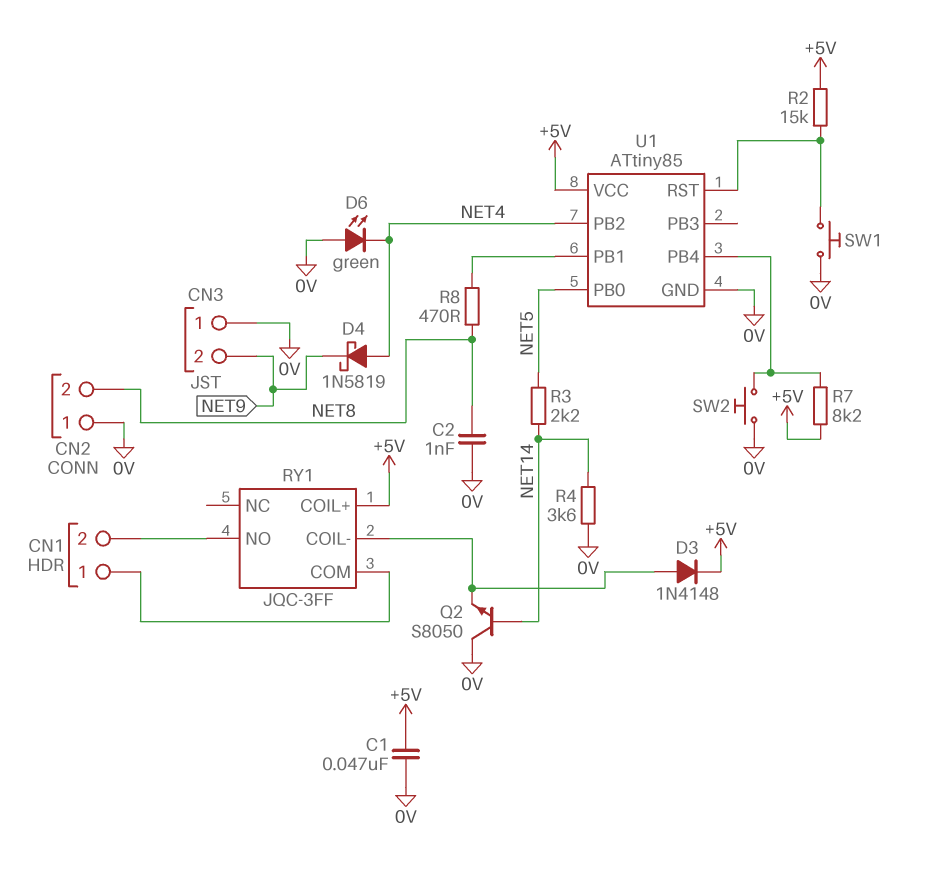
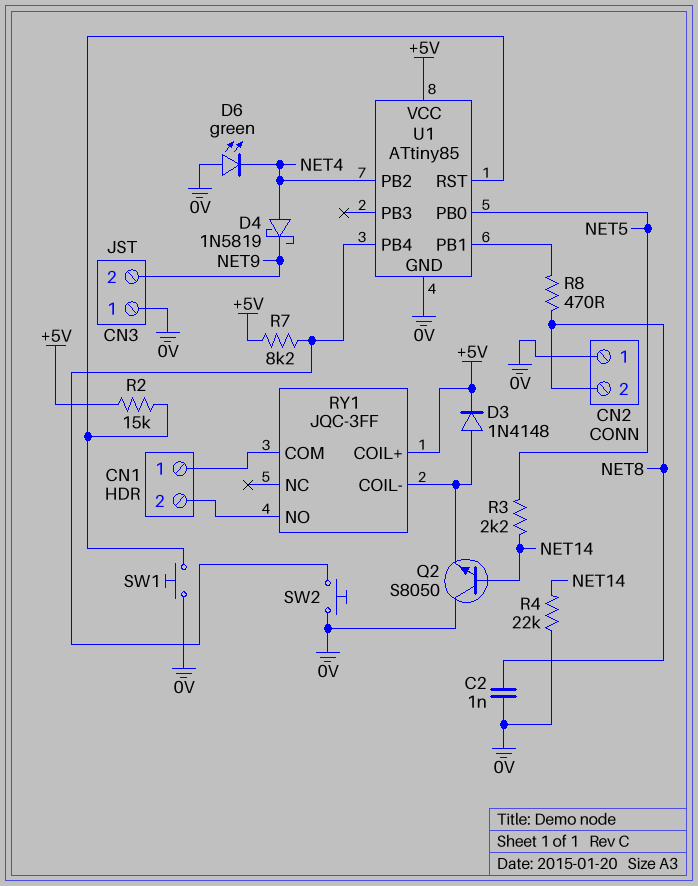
C1: 47nF (+5V, 0V) -> none
R4: 3.6k (0V, NET14) -> 22k (0V, NET14)

